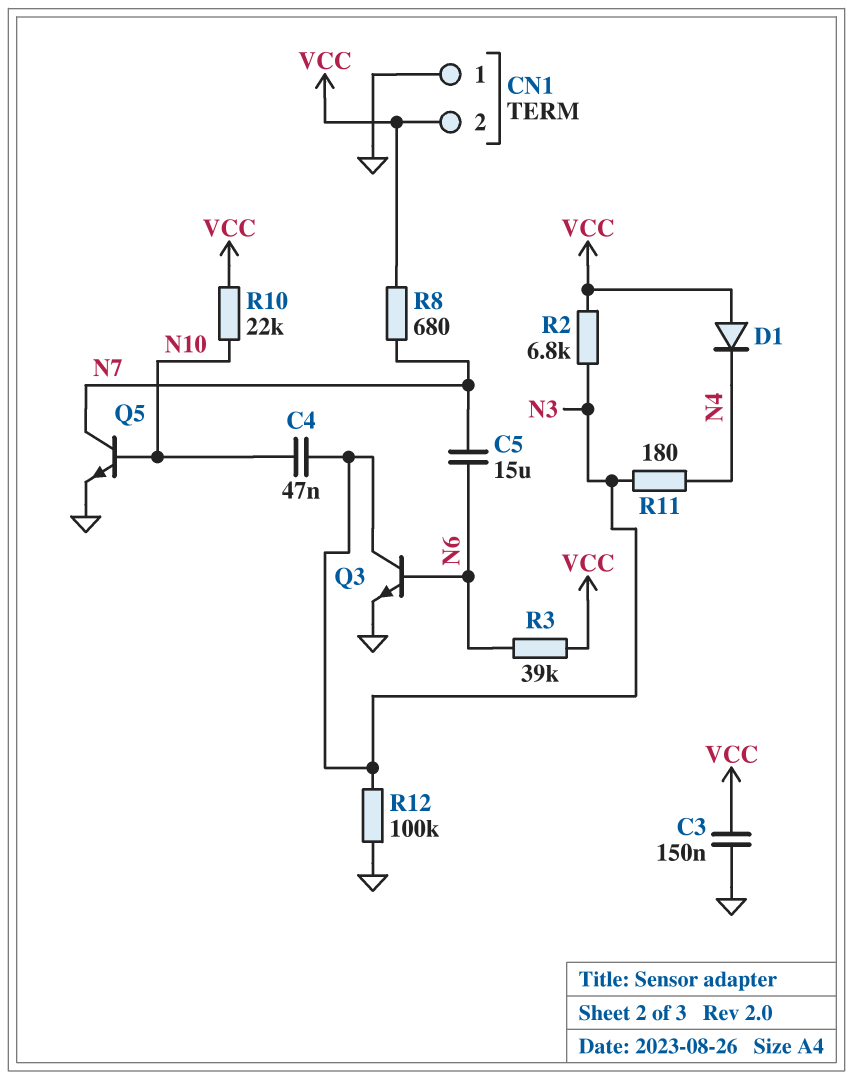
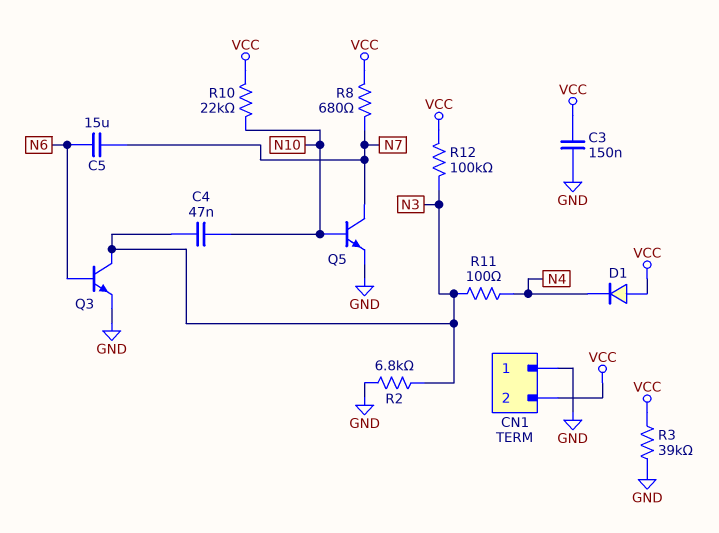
R2: 6.8k (N3, VCC) -> 6.8k (GND, N3)
R3: 39k (N6, VCC) -> 39k (GND, VCC)
R11: 180 (N3, N4) -> 100 (N3, N4)
R12: 100k (GND, N3) -> 100k (N3, VCC)

